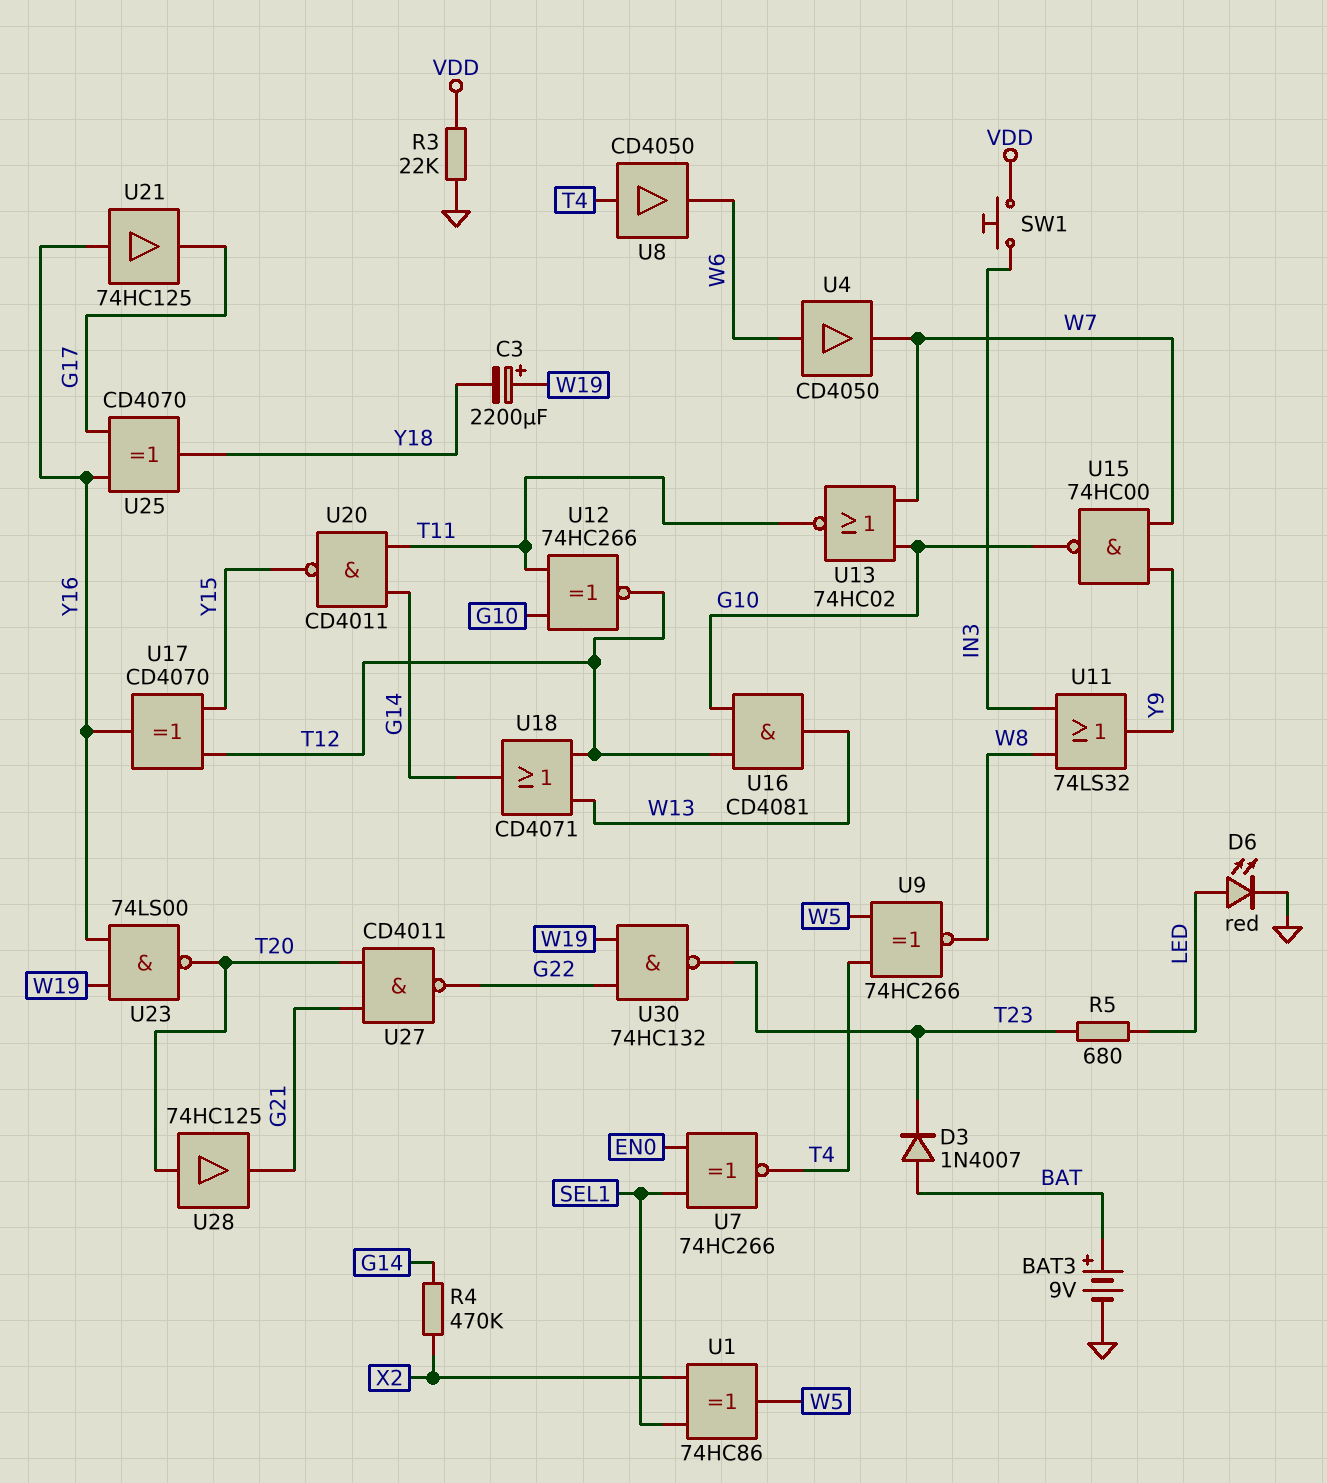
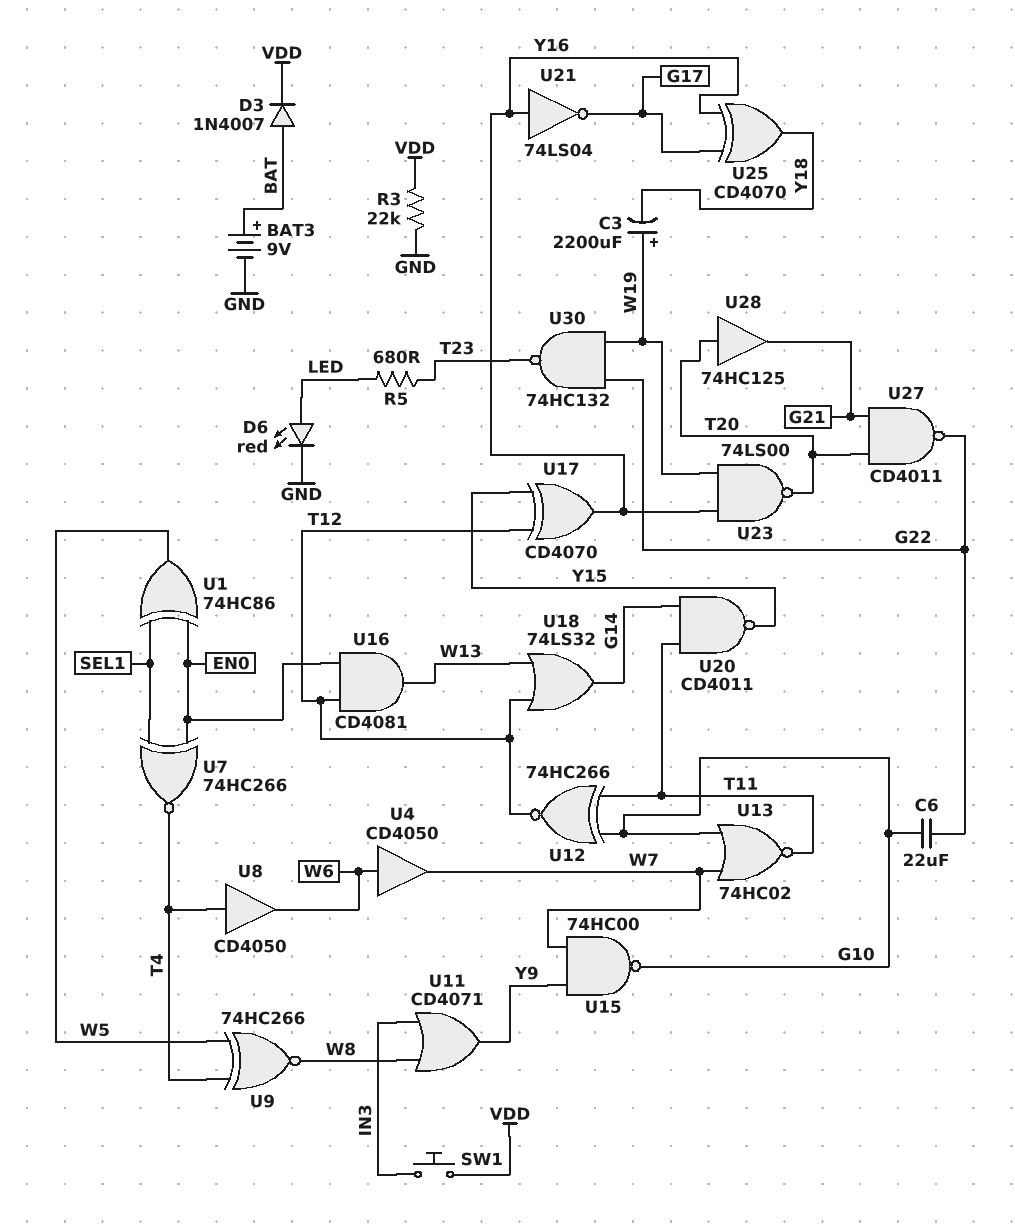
C6: none -> 22uF (G10, G22)
D3: diode 1N4007 (A BAT, K T23) -> diode 1N4007 (A BAT, K VDD)
R4: 470k (G14, X2) -> none
U1: XOR 74HC86 (in SEL1, in X2, out W5) -> XOR 74HC86 (in EN0, in SEL1, out W5)
U11: OR 74LS32 (in IN3, in W8, out Y9) -> OR CD4071 (in IN3, in W8, out Y9)
U16: AND CD4081 (in G10, in T12, out W13) -> AND CD4081 (in EN0, in T12, out W13)
U18: OR CD4071 (in T12, in W13, out G14) -> OR 74LS32 (in T12, in W13, out G14)
U21: buffer 74HC125 (in Y16, out G17) -> NOT 74LS04 (in Y16, out G17)

